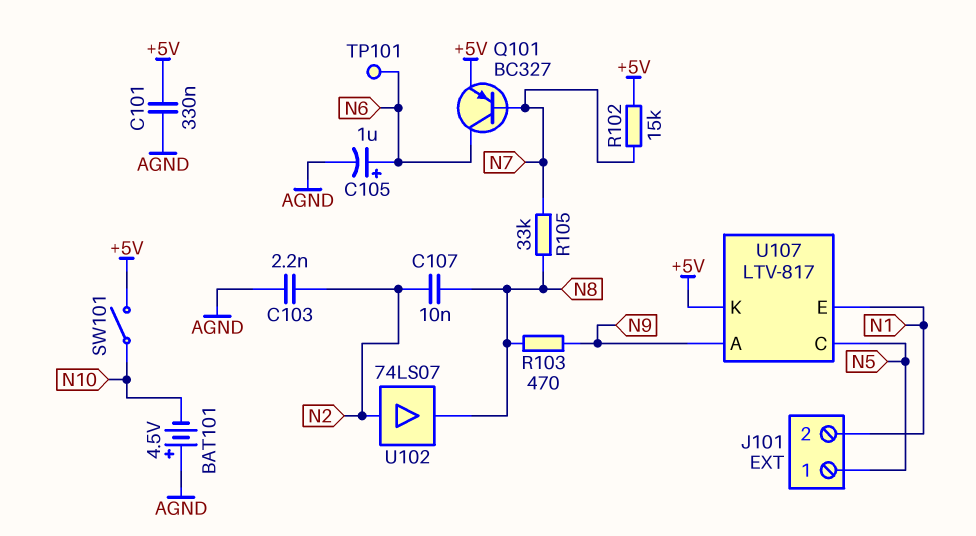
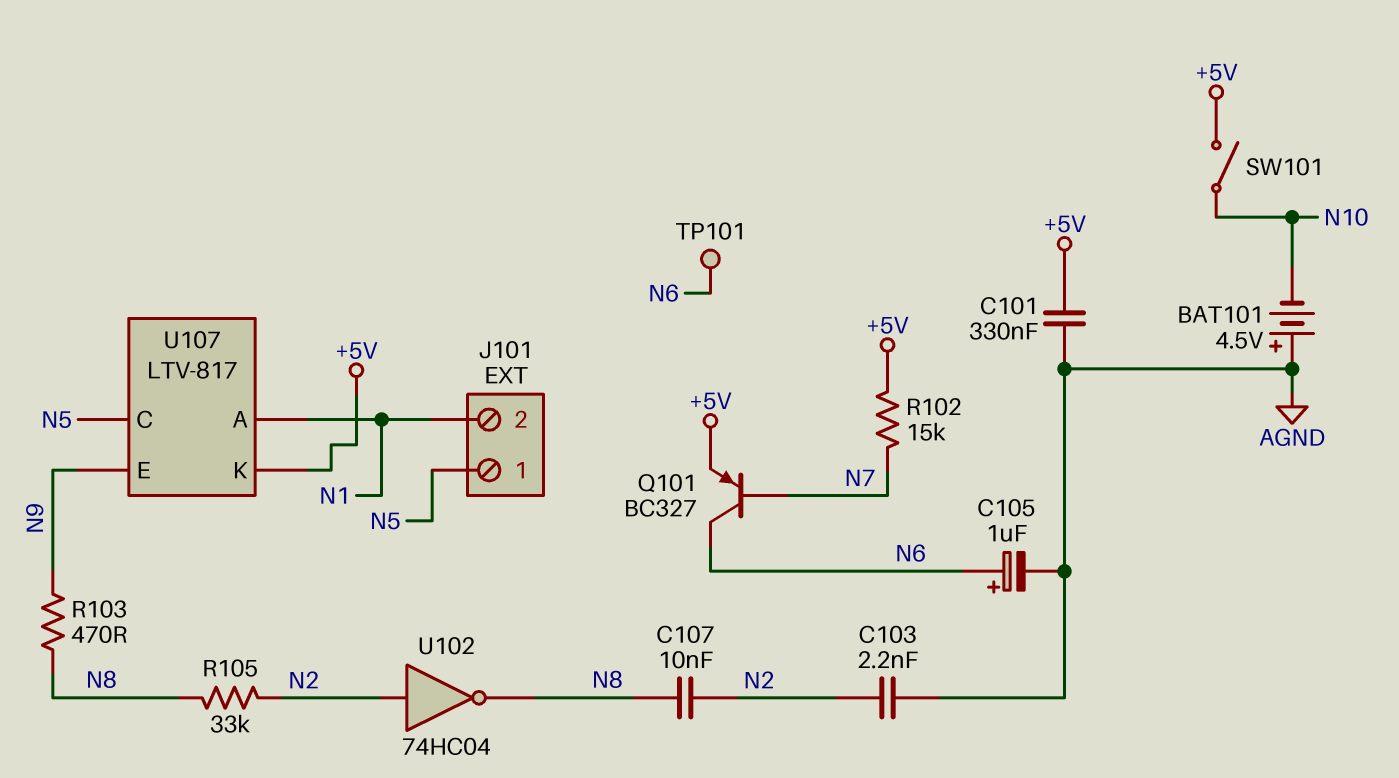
R105: 33k (N7, N8) -> 33k (N2, N8)
U102: buffer 74LS07 (in N2, out N8) -> NOT 74HC04 (in N2, out N8)
U107 pin A: N9 -> N1
U107 pin E: N1 -> N9

